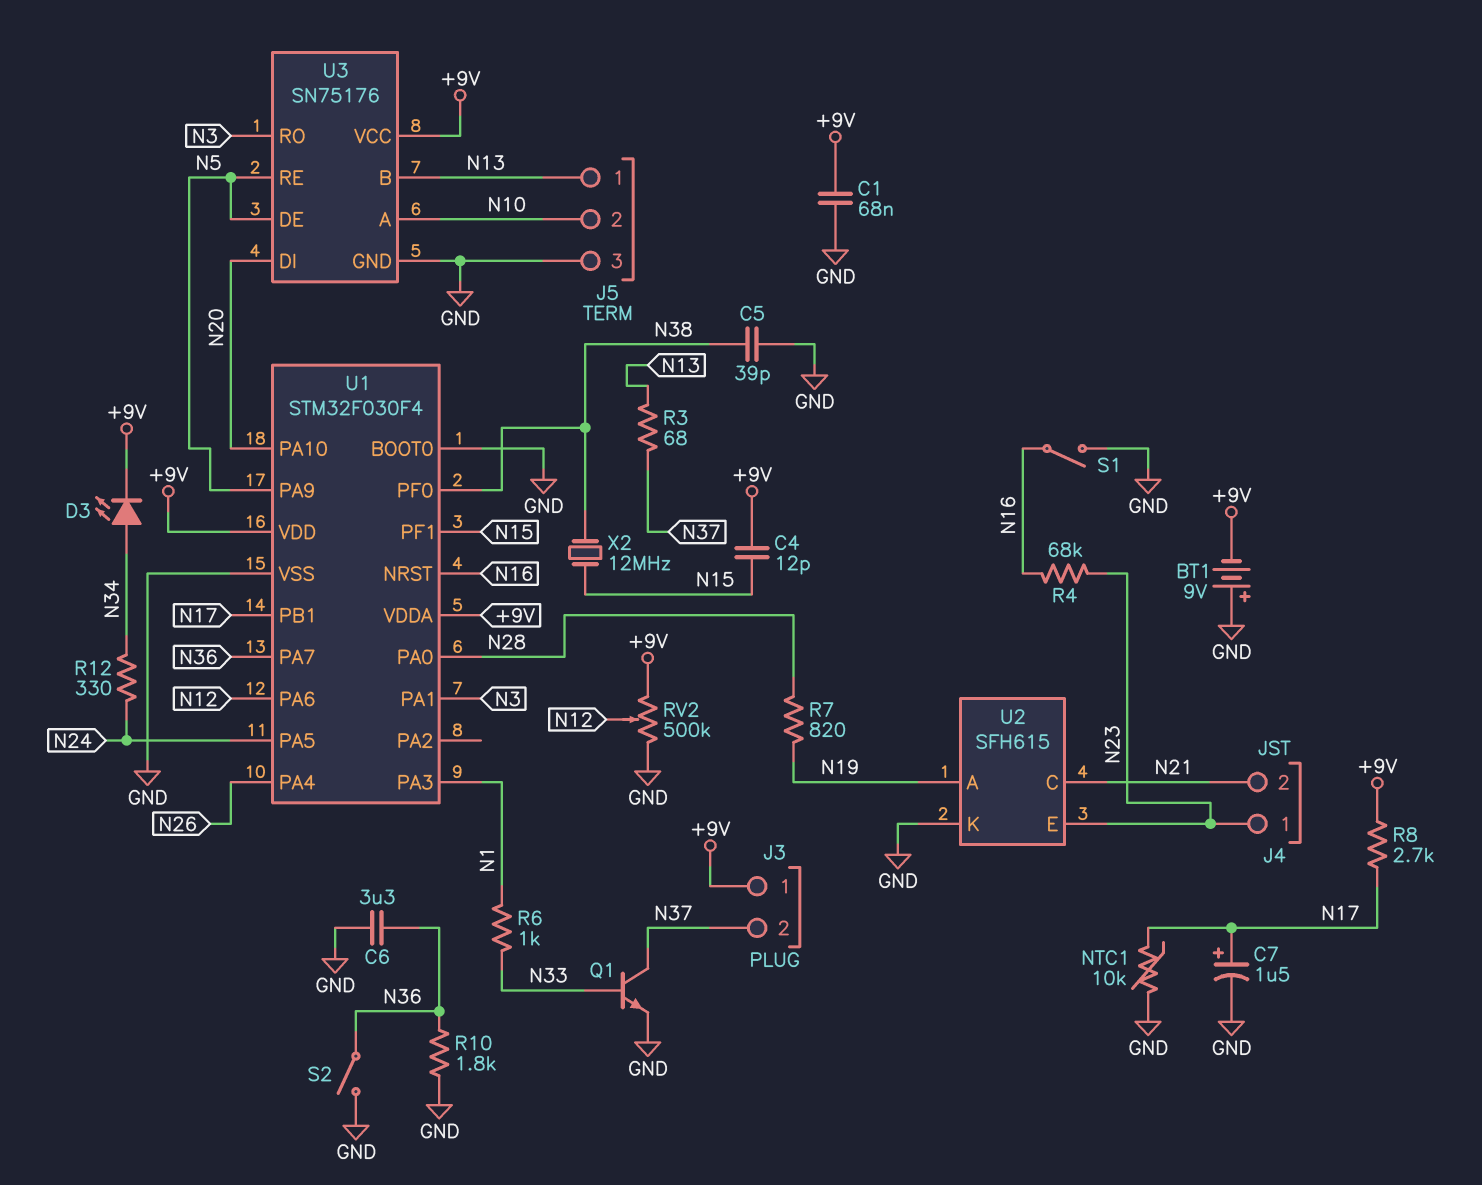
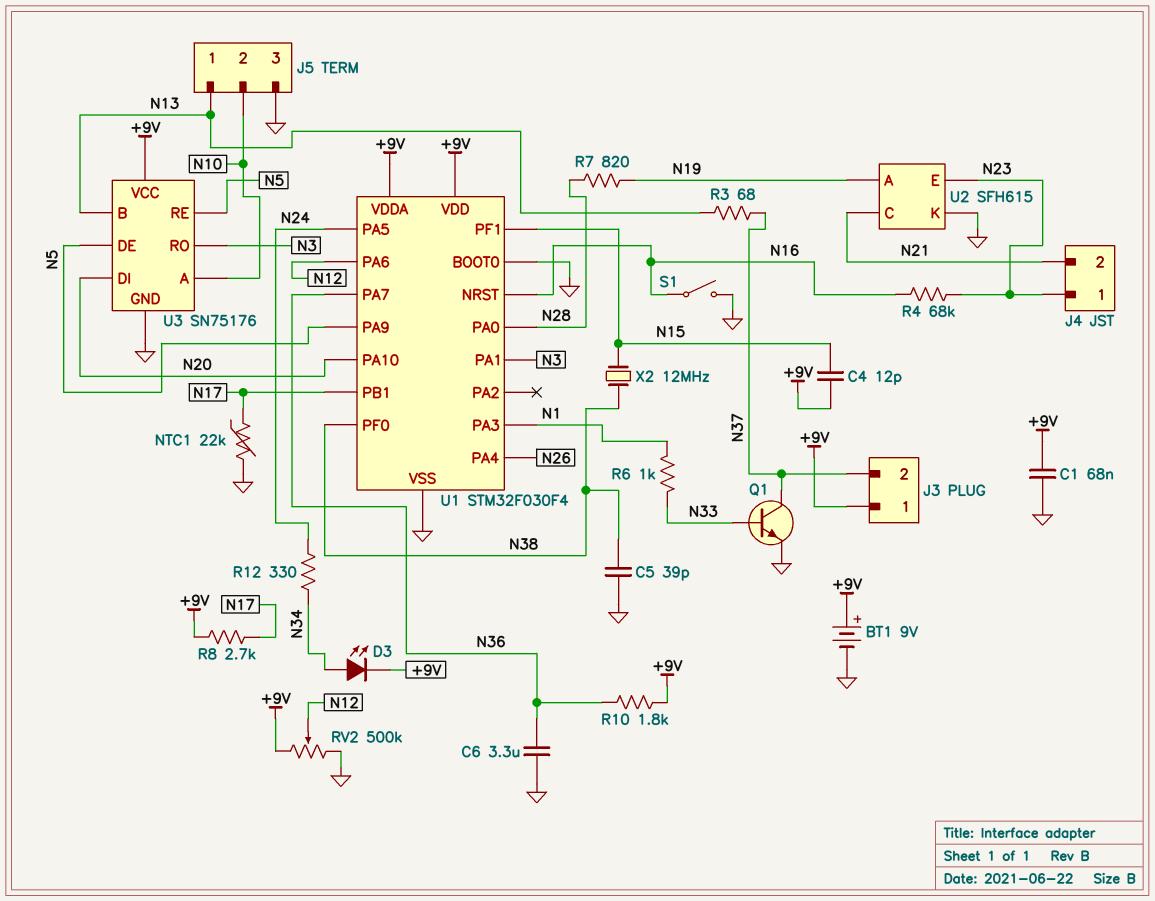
BT1: 9V (plus GND, minus +9V) -> 9V (plus +9V, minus GND)
C7: 1.5uF (plus N17, minus GND) -> none
NTC1: 10k (GND, N17) -> 22k (GND, N17)
R10: 1.8k (GND, N36) -> 1.8k (+9V, N36)
S2: switch (GND, N36) -> none

